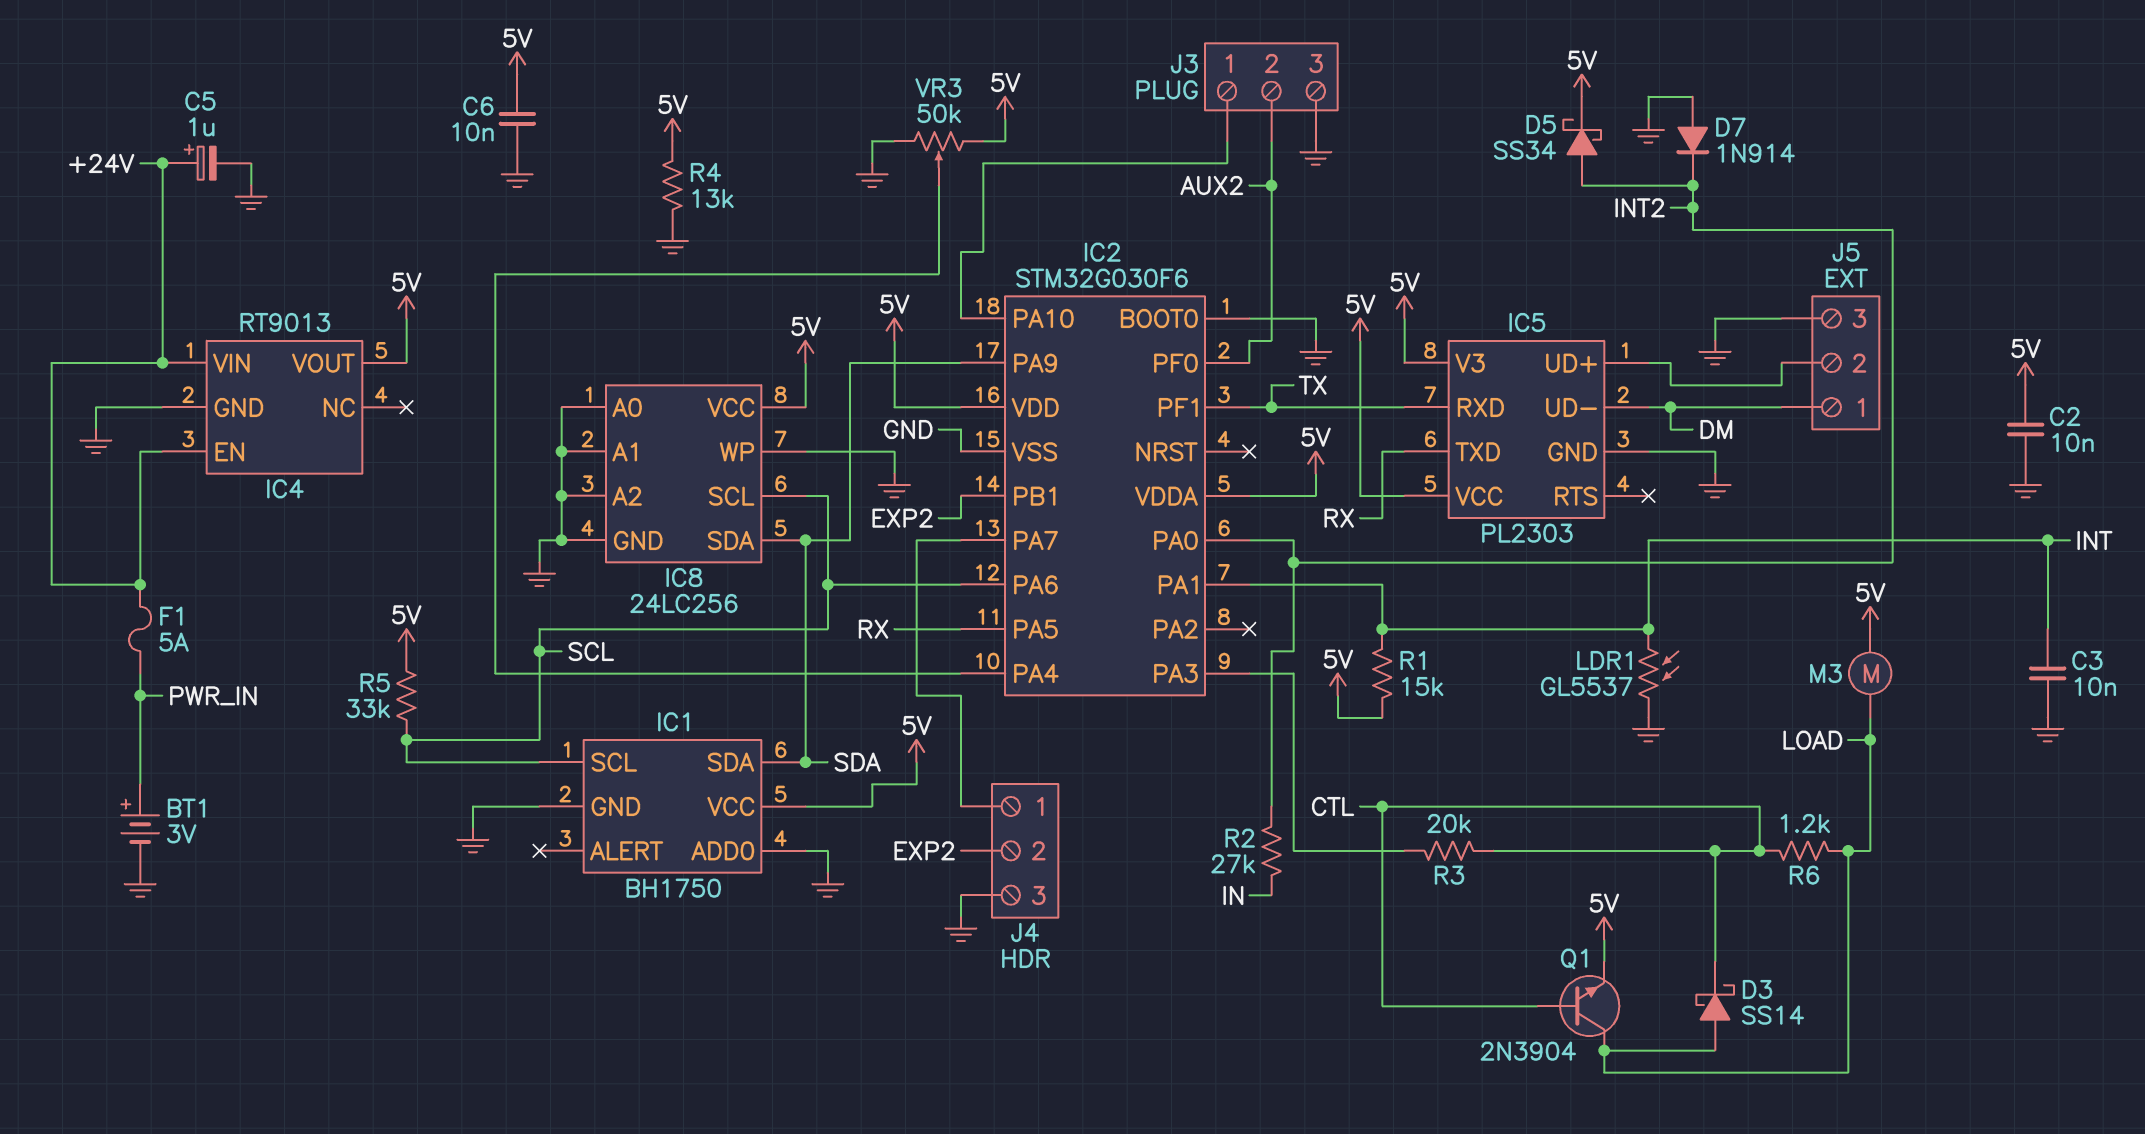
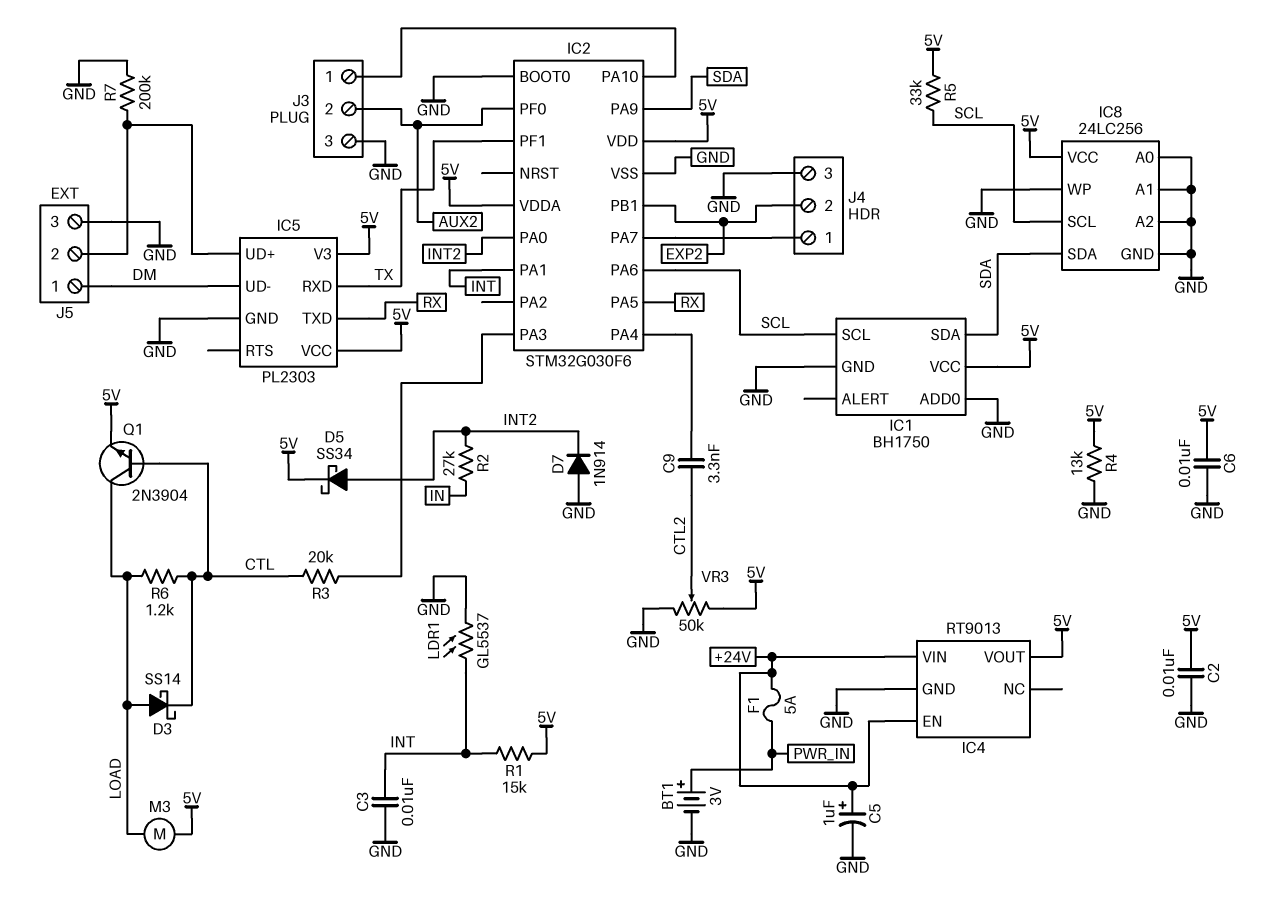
C9: none -> 3.3nF (CTL2, IC2/PA4)
R7: none -> 200k (GND, IC5/UD+)
VR3: 50k (5V, GND, wiper IC2/PA4) -> 50k (5V, GND, wiper CTL2)

